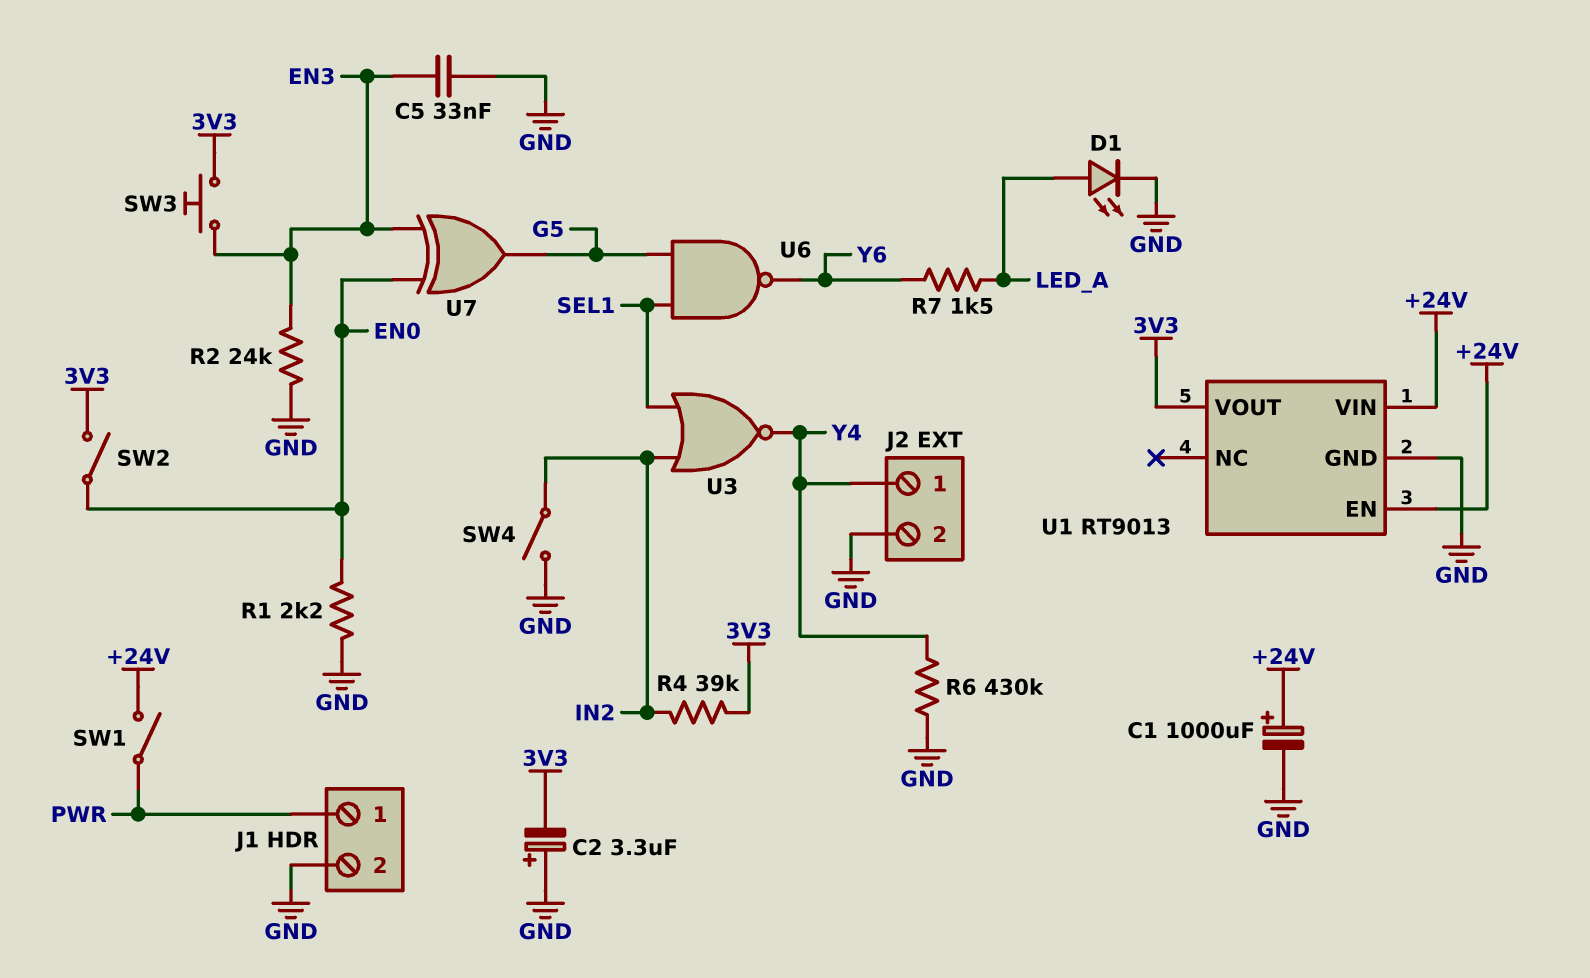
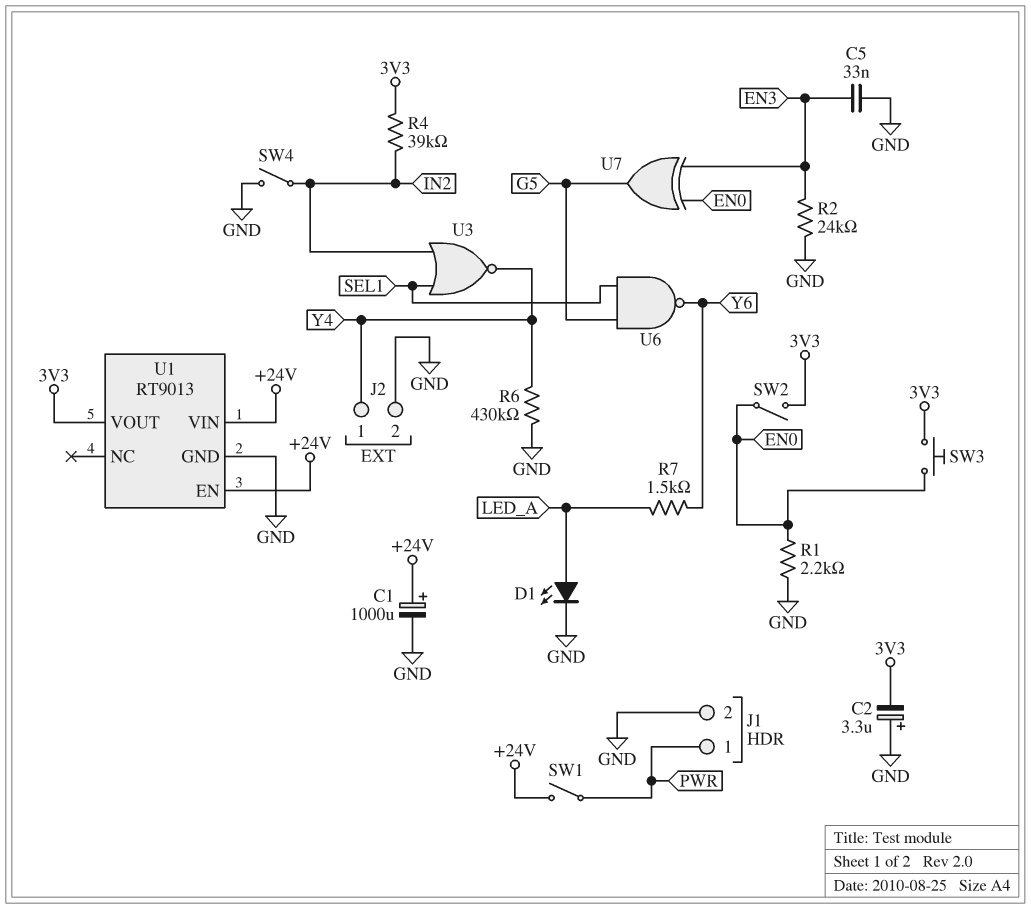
SW3: button (3V3, EN3) -> button (3V3, EN0)

